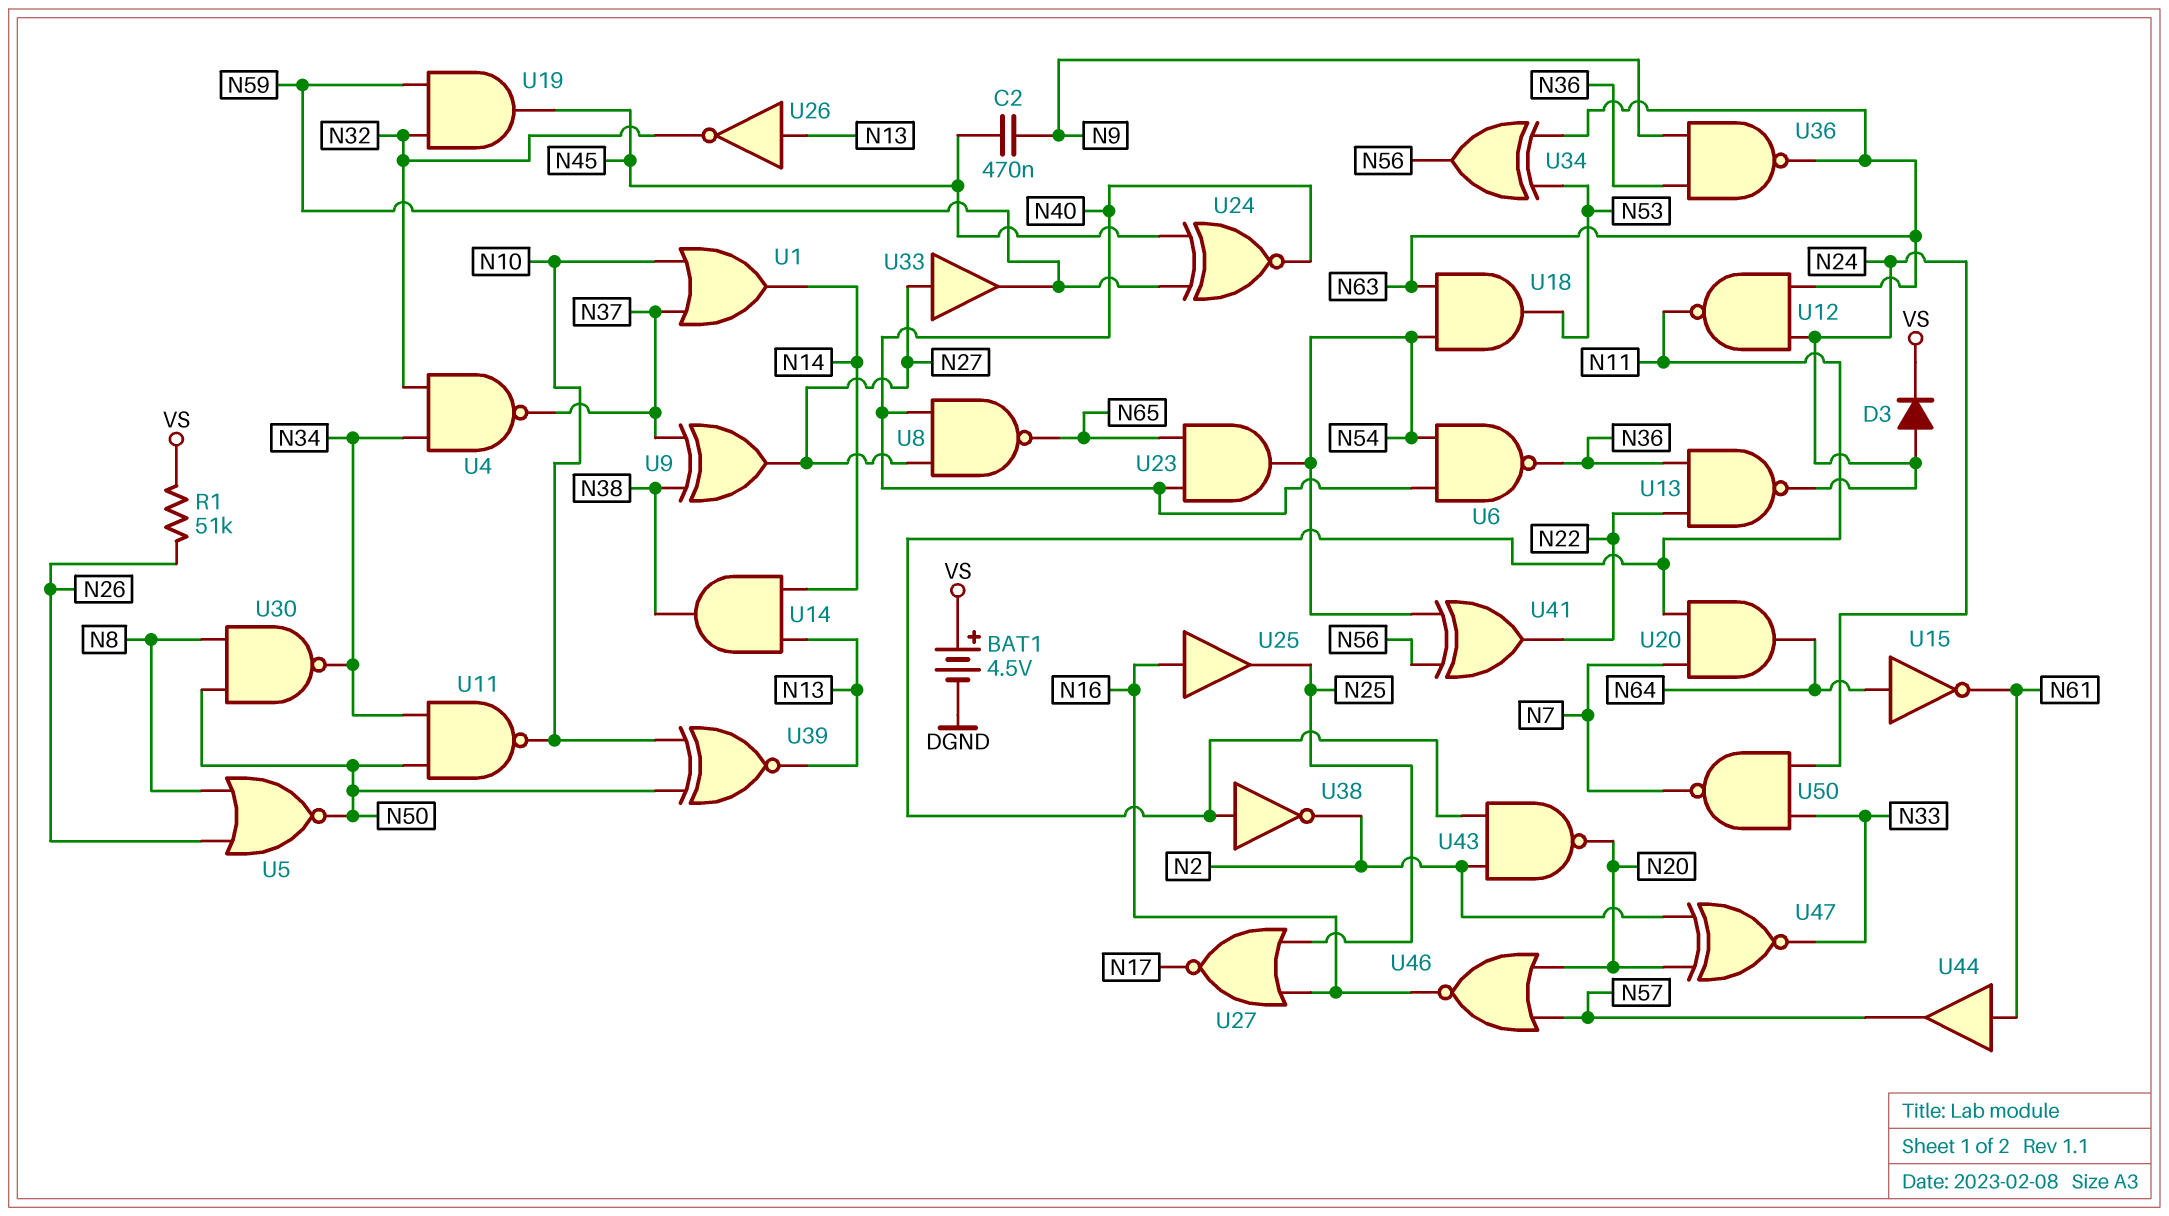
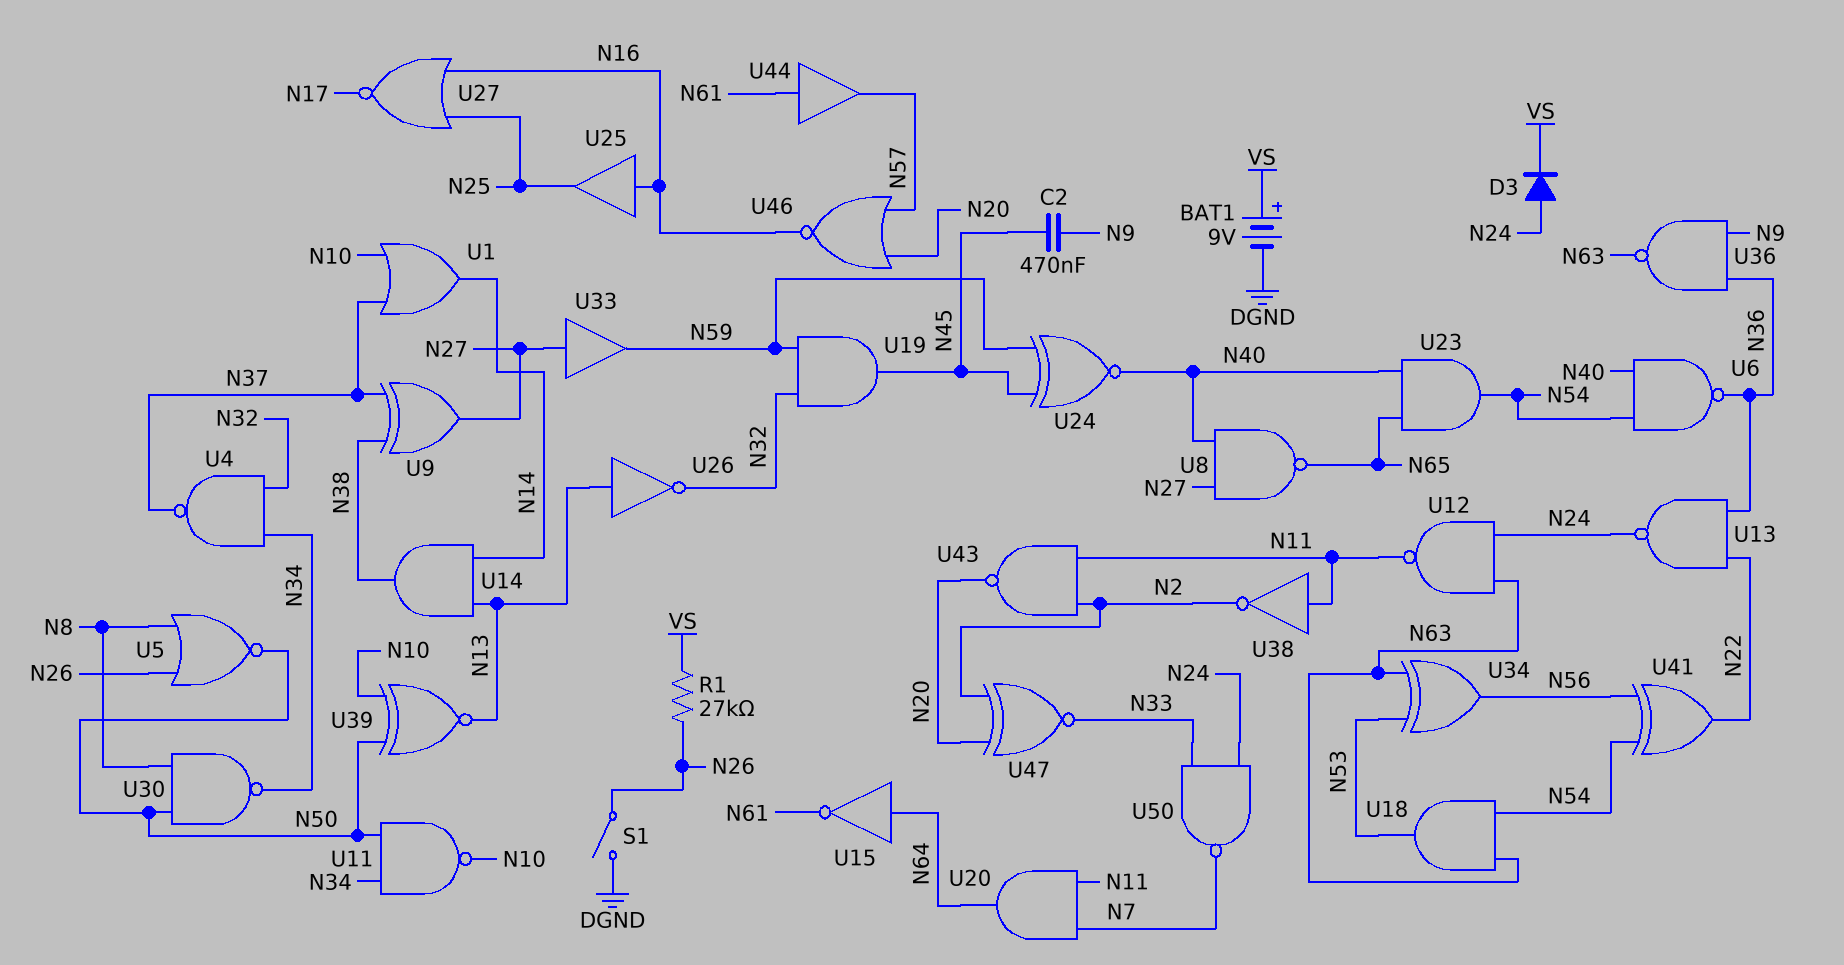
BAT1: 4.5V (plus VS, minus DGND) -> 9V (plus VS, minus DGND)
R1: 51k (N26, VS) -> 27k (N26, VS)
S1: none -> switch (DGND, N26)

